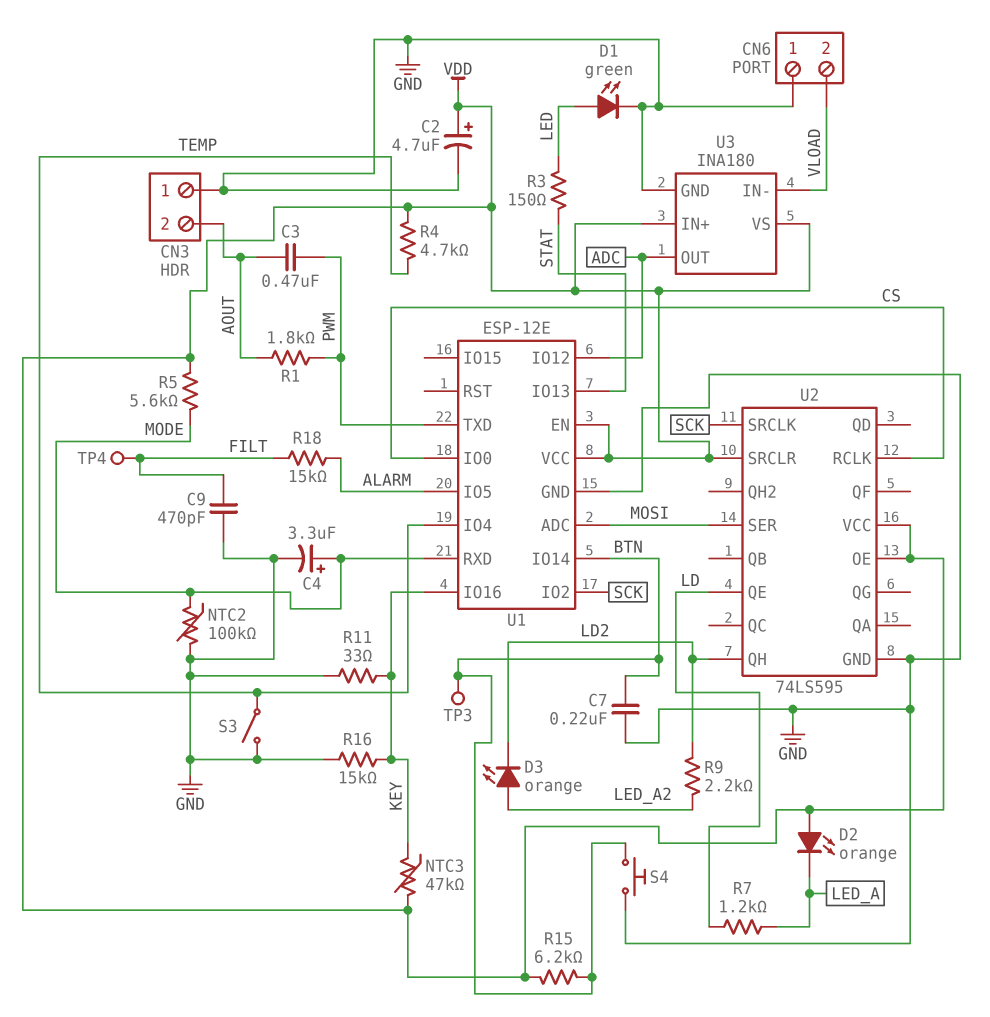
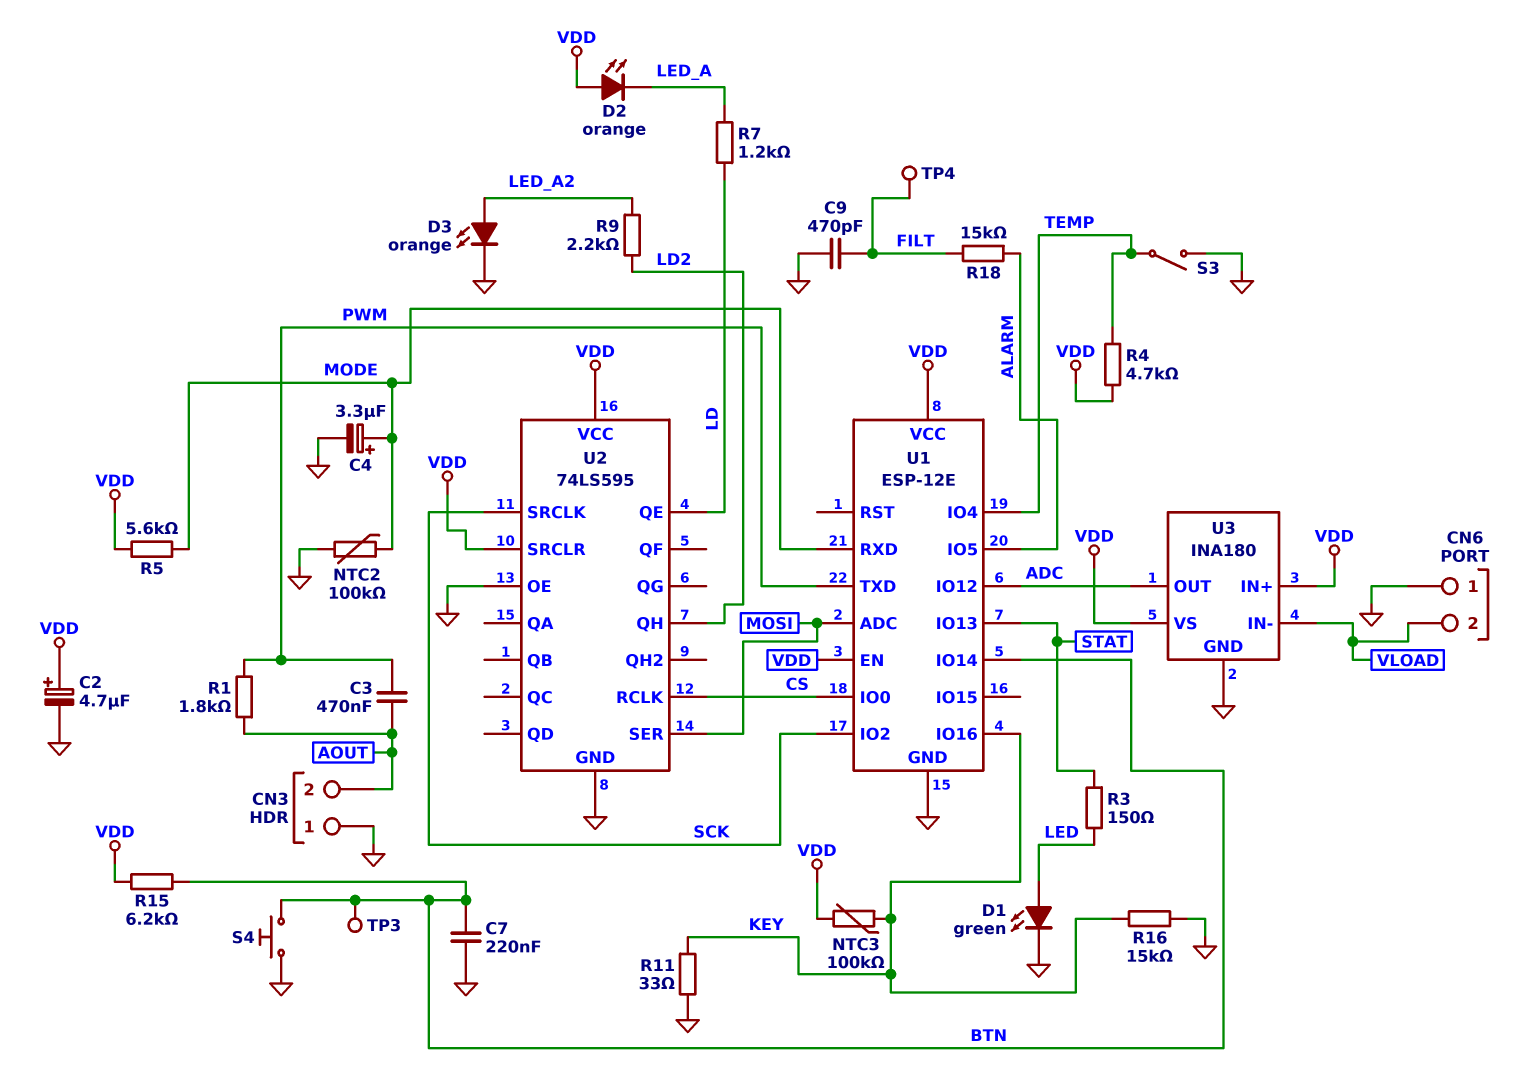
D3: LED orange (A LED_A2, K LD2) -> LED orange (A LED_A2, K GND)
NTC3: 47k (KEY, VDD) -> 100k (KEY, VDD)
U2 pin OE: VDD -> GND

